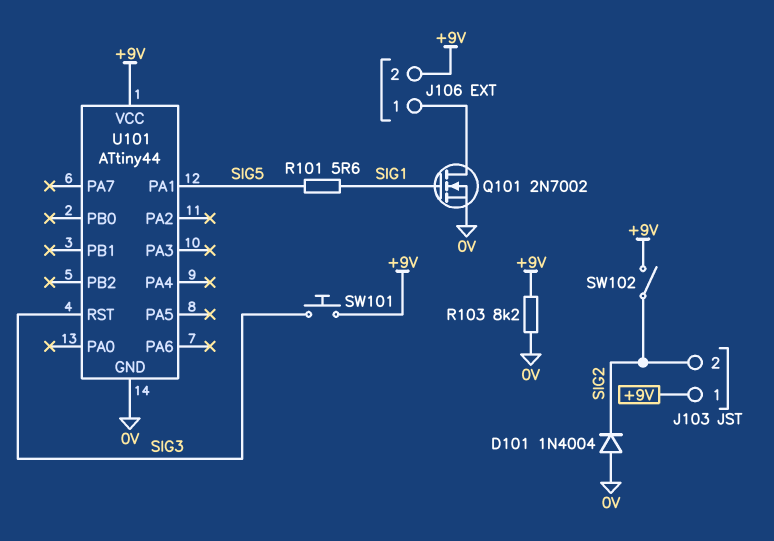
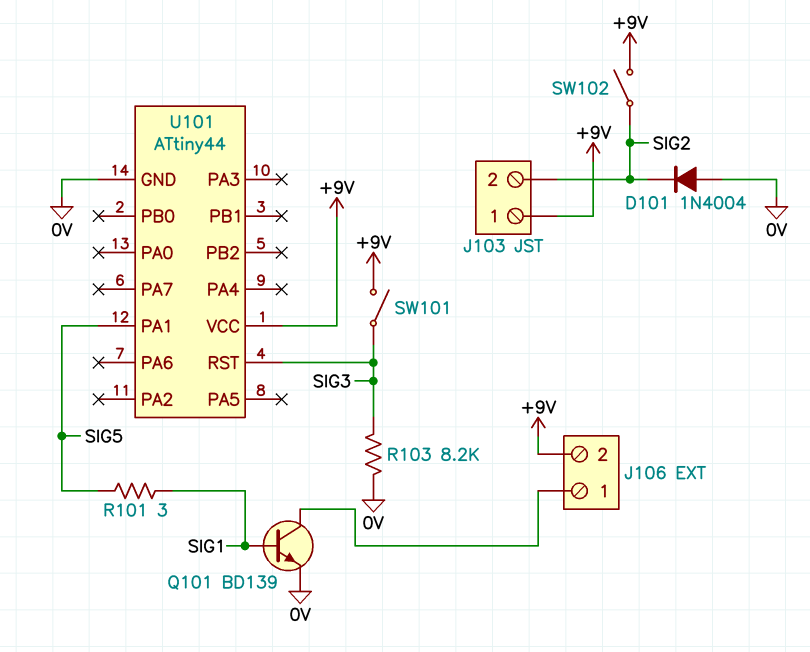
Q101: NMOS 2N7002 (G SIG1, D J106/1, S 0V) -> NPN BD139 (B SIG1, C J106/1, E 0V)
R101: 5.6 (SIG1, SIG5) -> 3 (SIG1, SIG5)
R103: 8.2k (+9V, 0V) -> 8.2k (0V, SIG3)
SW101: button (+9V, SIG3) -> switch (+9V, SIG3)

